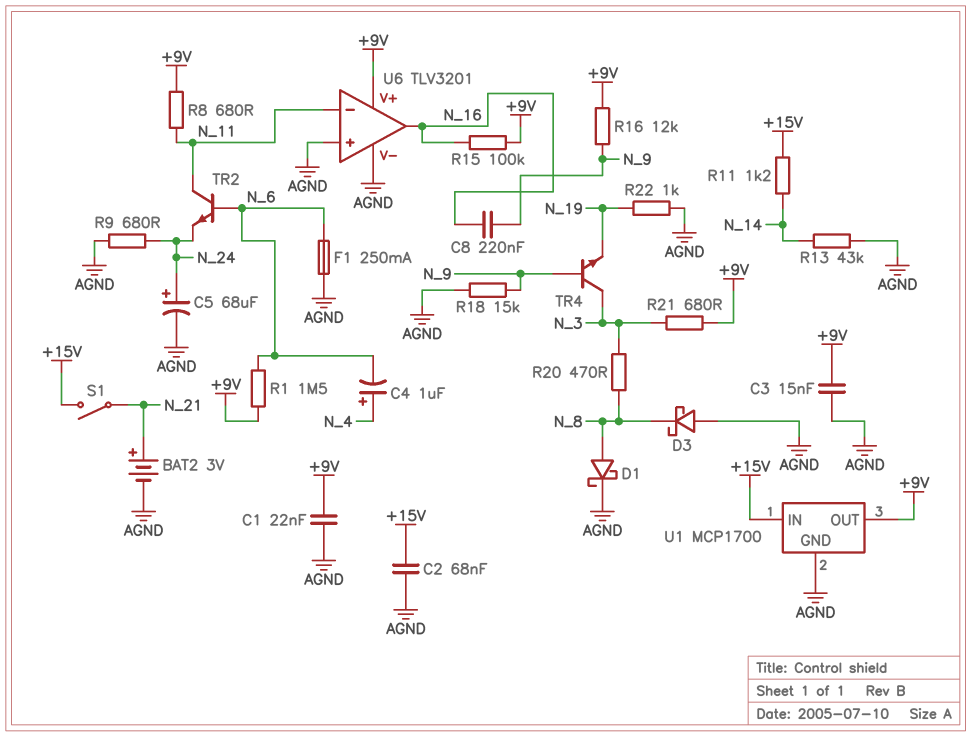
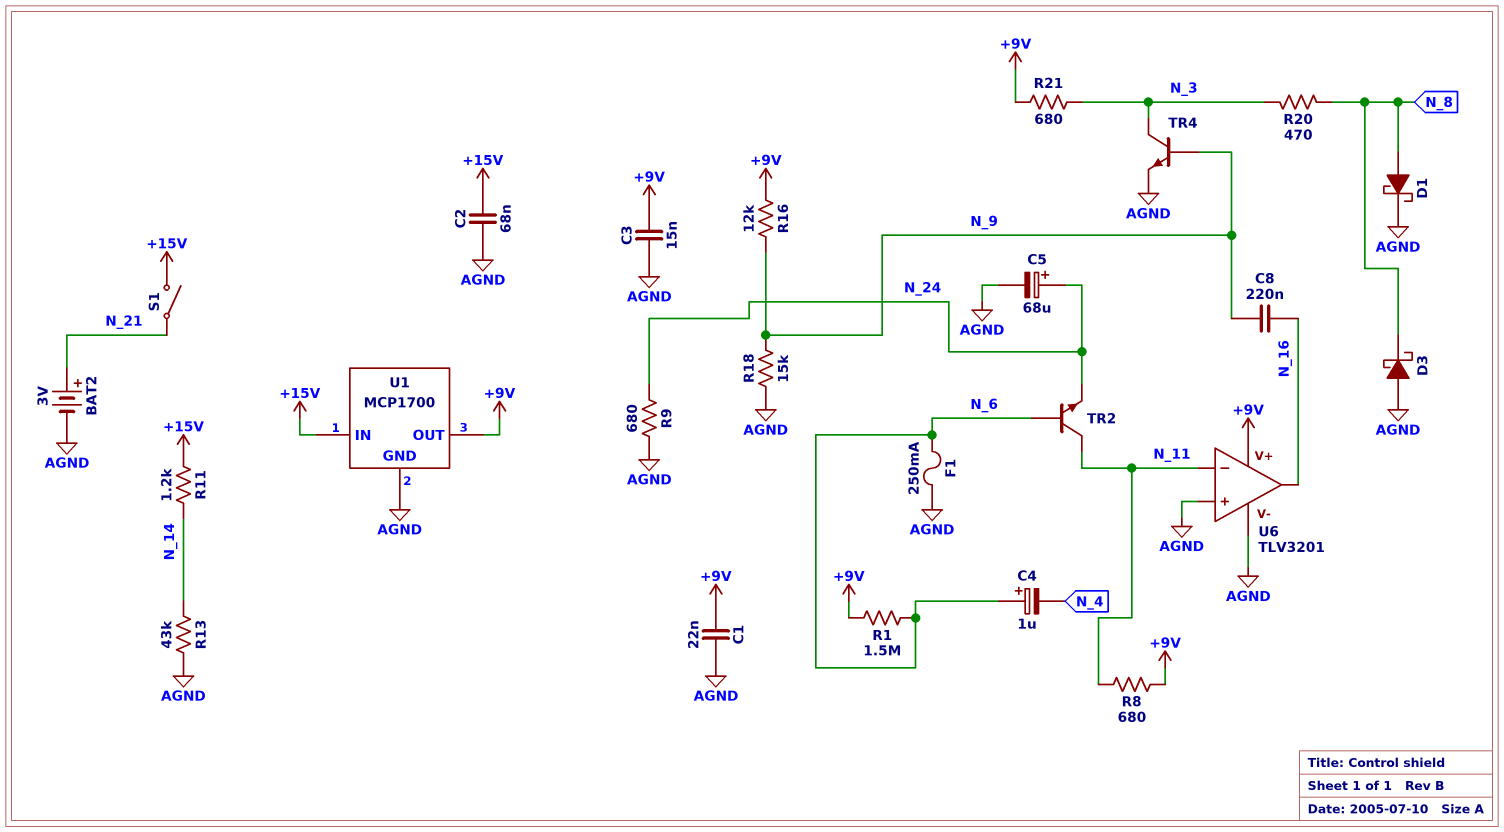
C4: 1uF (plus N_4, minus N_6) -> 1uF (plus N_6, minus N_4)
R15: 100k (+9V, N_16) -> none
R22: 1k (AGND, N_19) -> none
TR4: NPN (B N_9, C N_3, E N_19) -> NPN (B N_9, C N_3, E AGND)

